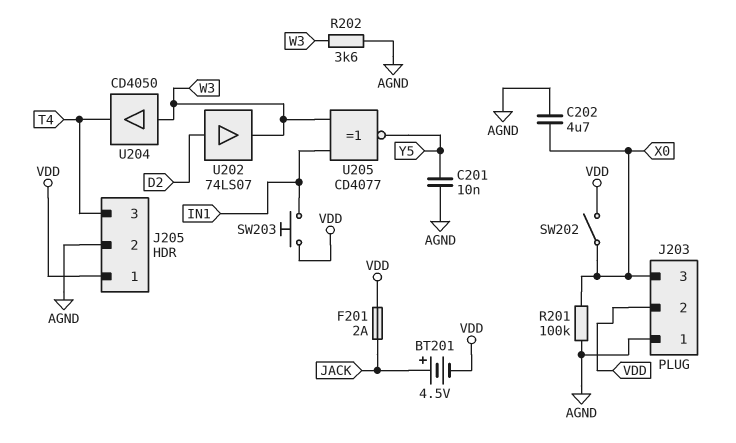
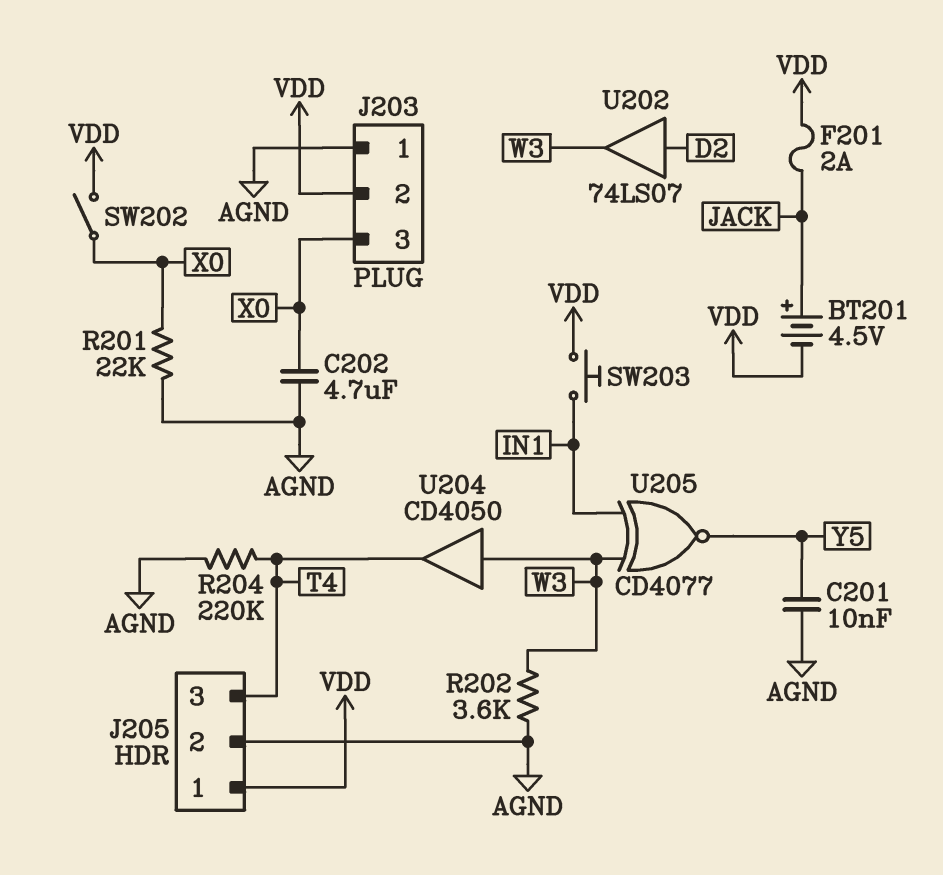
R201: 100k (AGND, X0) -> 22k (AGND, X0)
R204: none -> 220k (AGND, T4)

